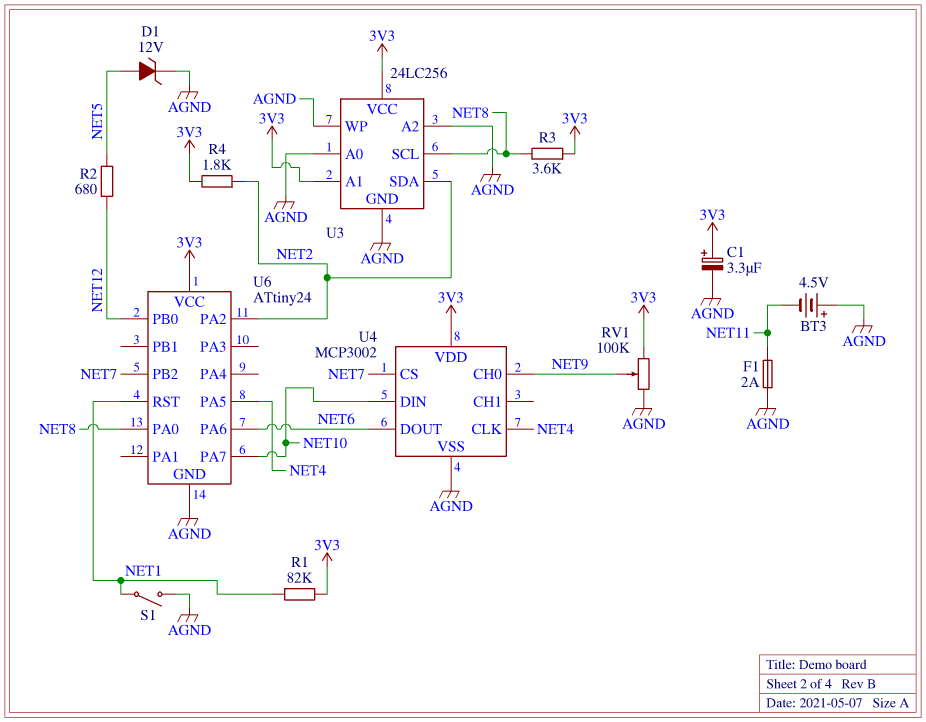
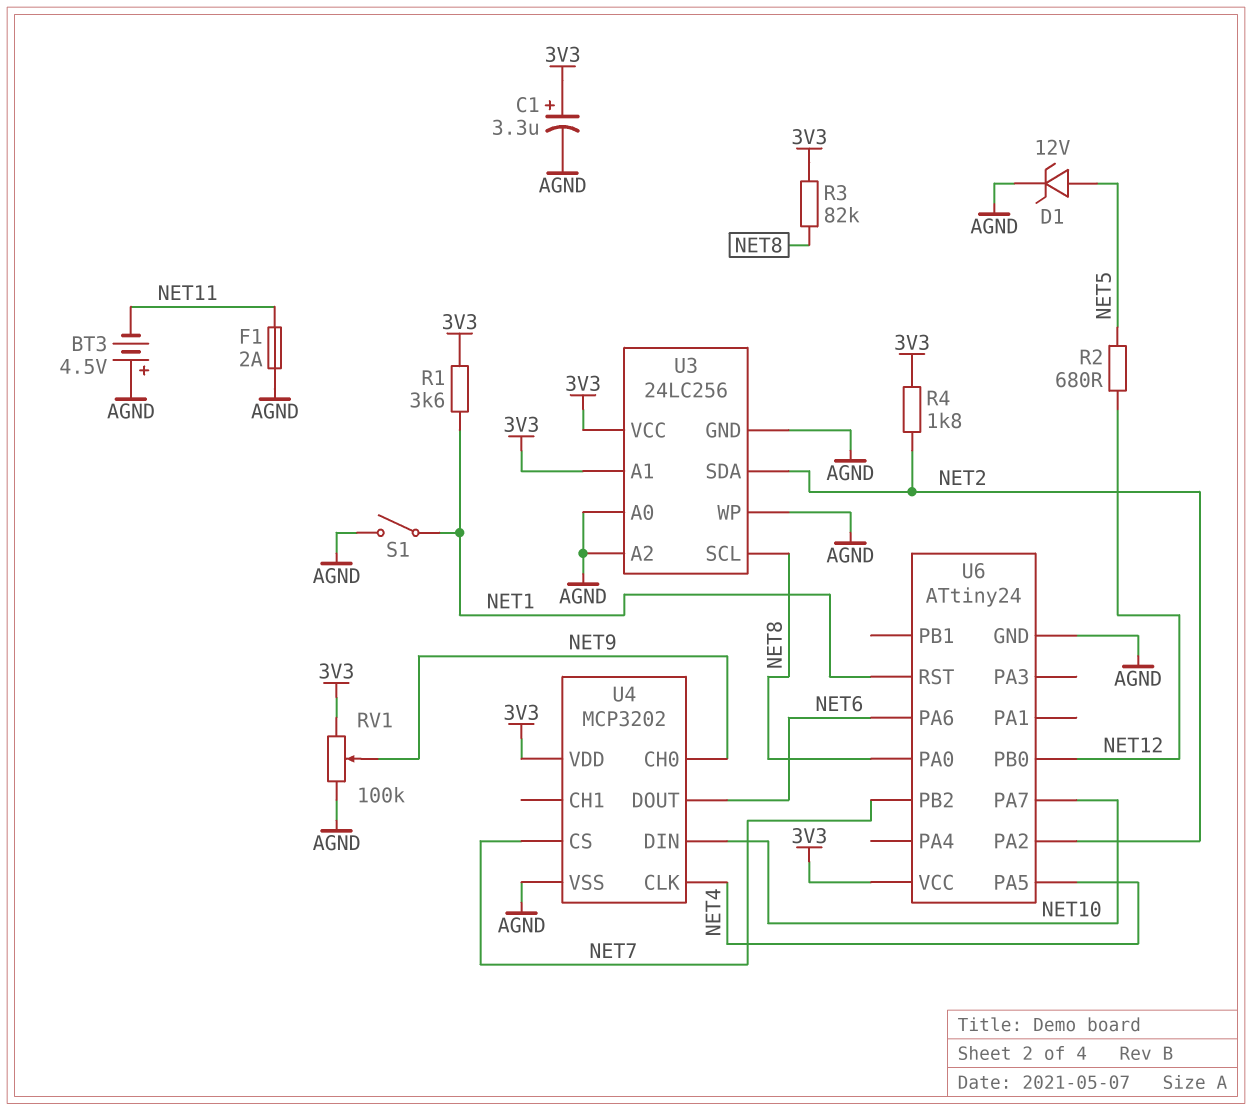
R1: 82k (3V3, NET1) -> 3.6k (3V3, NET1)
R3: 3.6k (3V3, NET8) -> 82k (3V3, NET8)
U4: MCP3002 -> MCP3202

